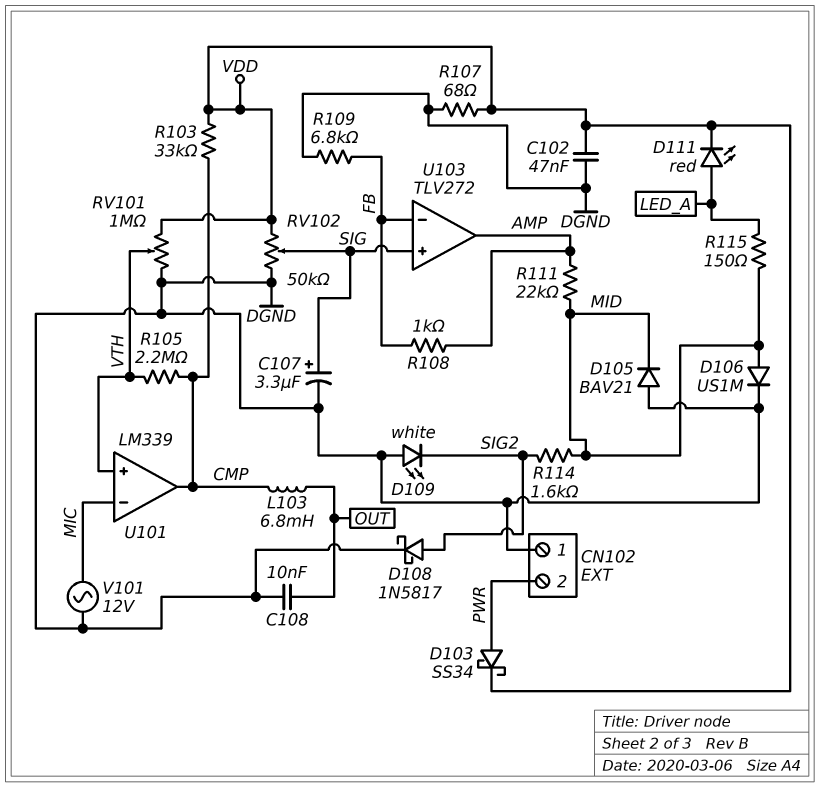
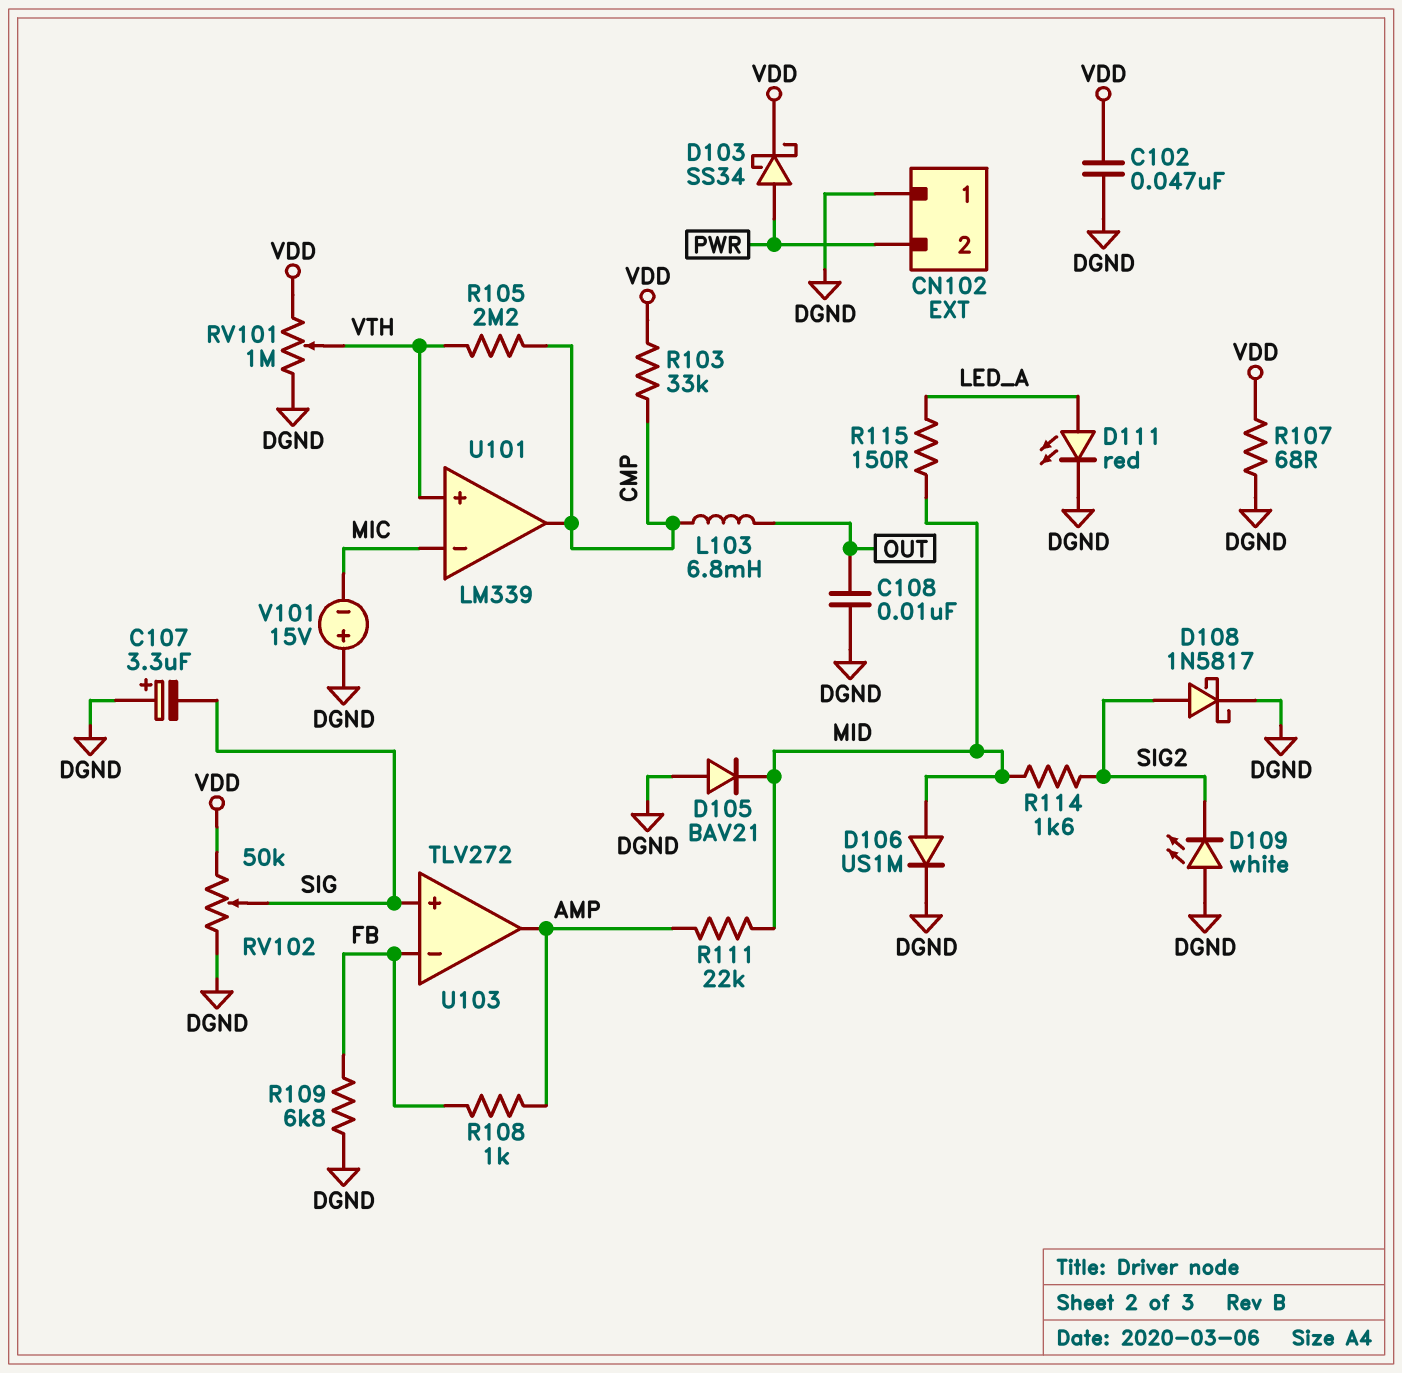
C107: 3.3uF (plus SIG, minus DGND) -> 3.3uF (plus DGND, minus SIG)
D111: LED red (A LED_A, K VDD) -> LED red (A LED_A, K DGND)
V101: AC 12V (DGND, MIC) -> 15V (plus DGND, minus MIC)

